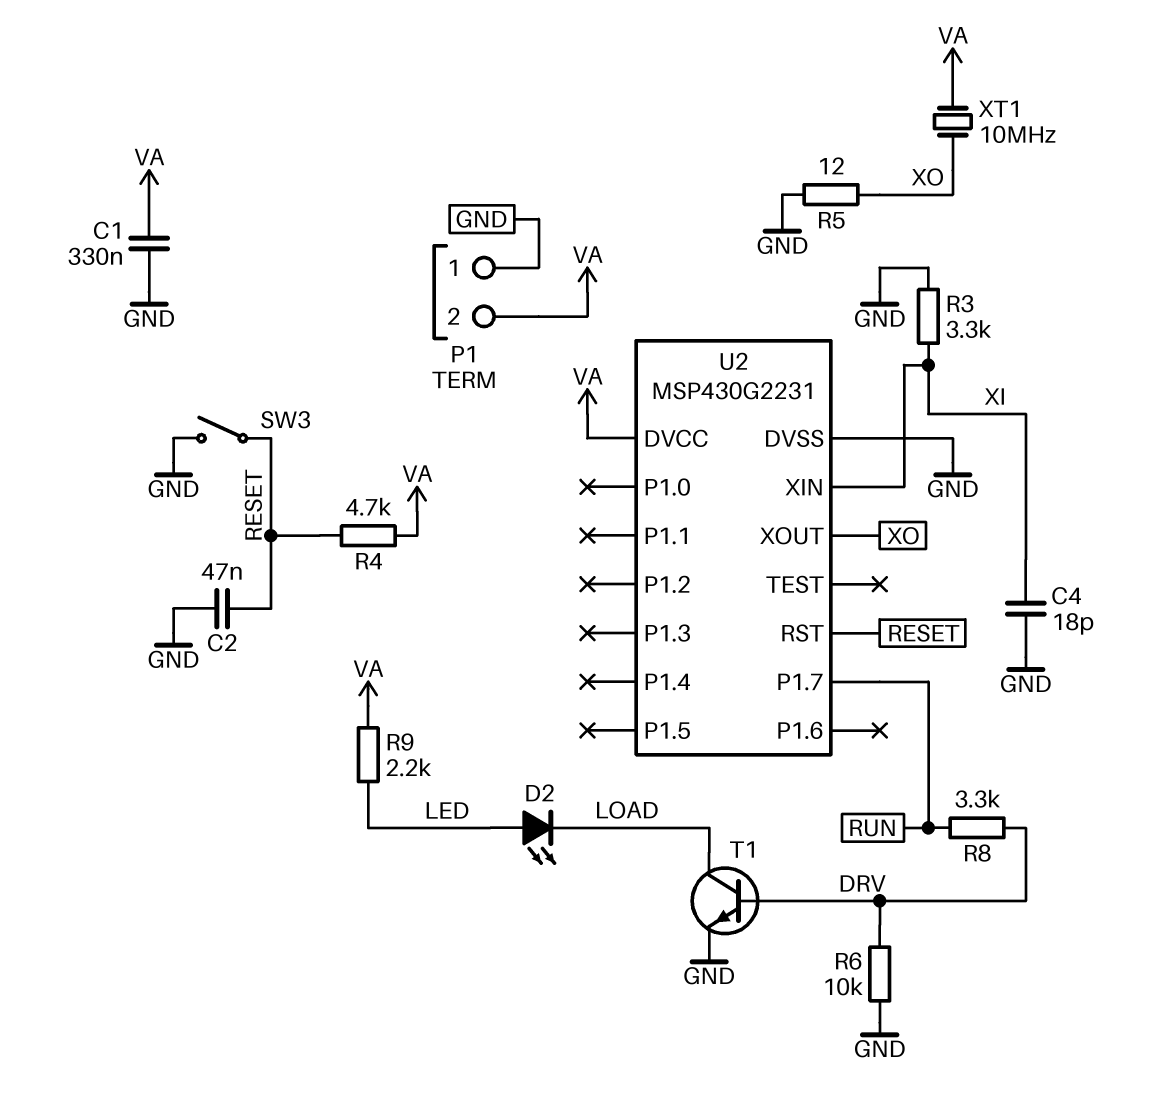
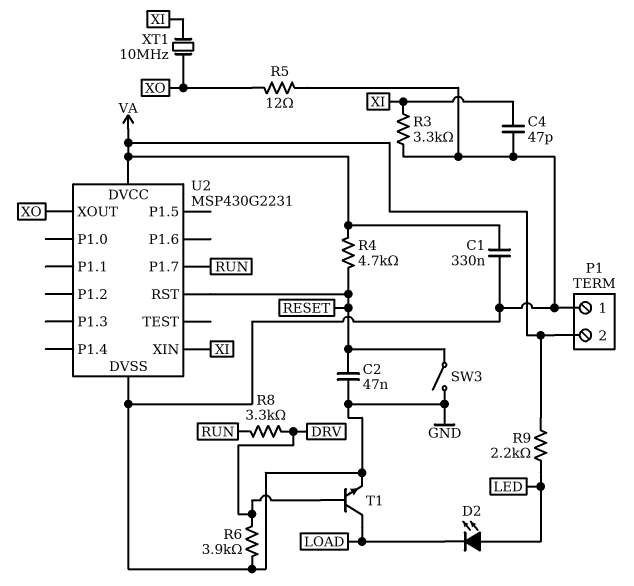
C4: 18pF (GND, XI) -> 47pF (GND, XI)
R6: 10k (DRV, GND) -> 3.9k (DRV, GND)
XT1: 10MHz (VA, XO) -> 10MHz (XI, XO)

